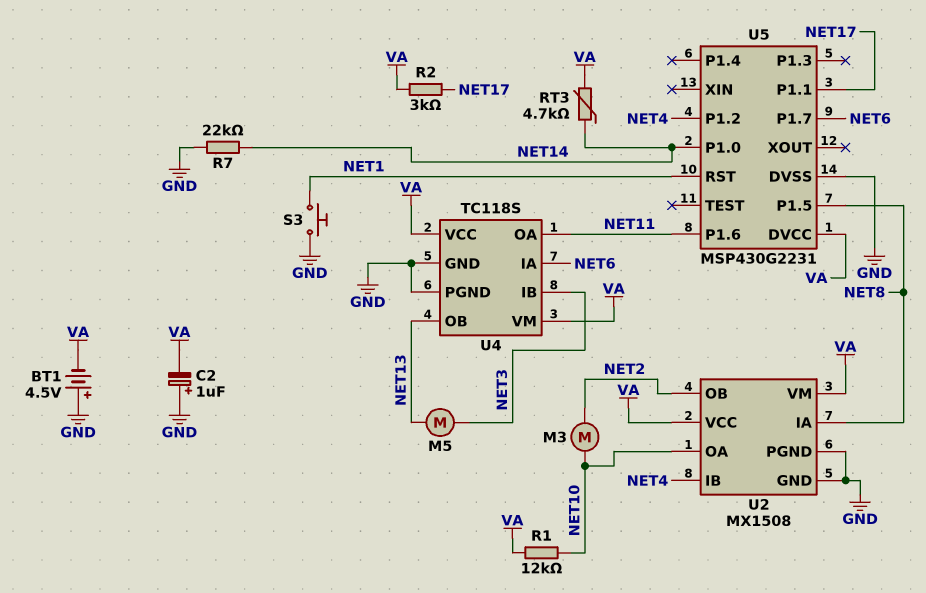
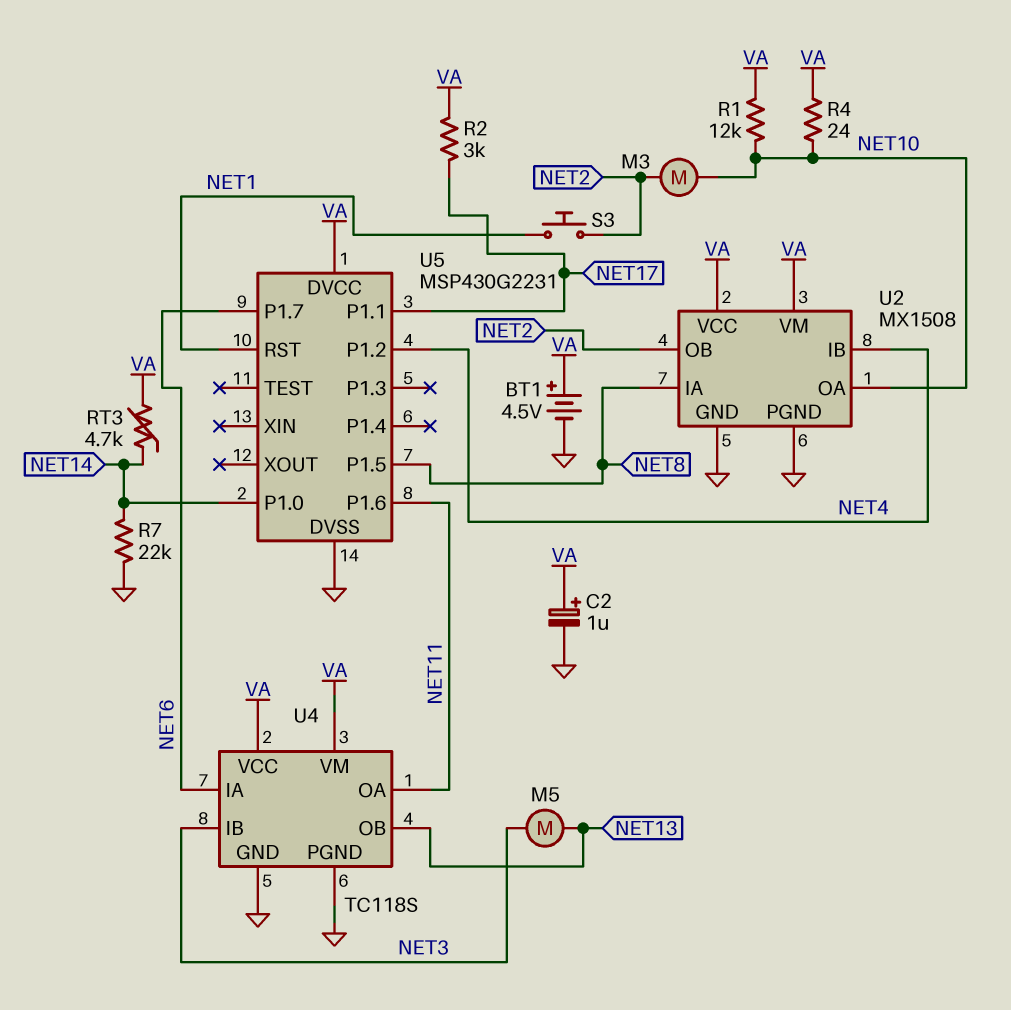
BT1: 4.5V (plus GND, minus VA) -> 4.5V (plus VA, minus GND)
C2: 1uF (plus GND, minus VA) -> 1uF (plus VA, minus GND)
R4: none -> 24 (NET10, VA)
S3: button (GND, NET1) -> button (NET1, NET2)

